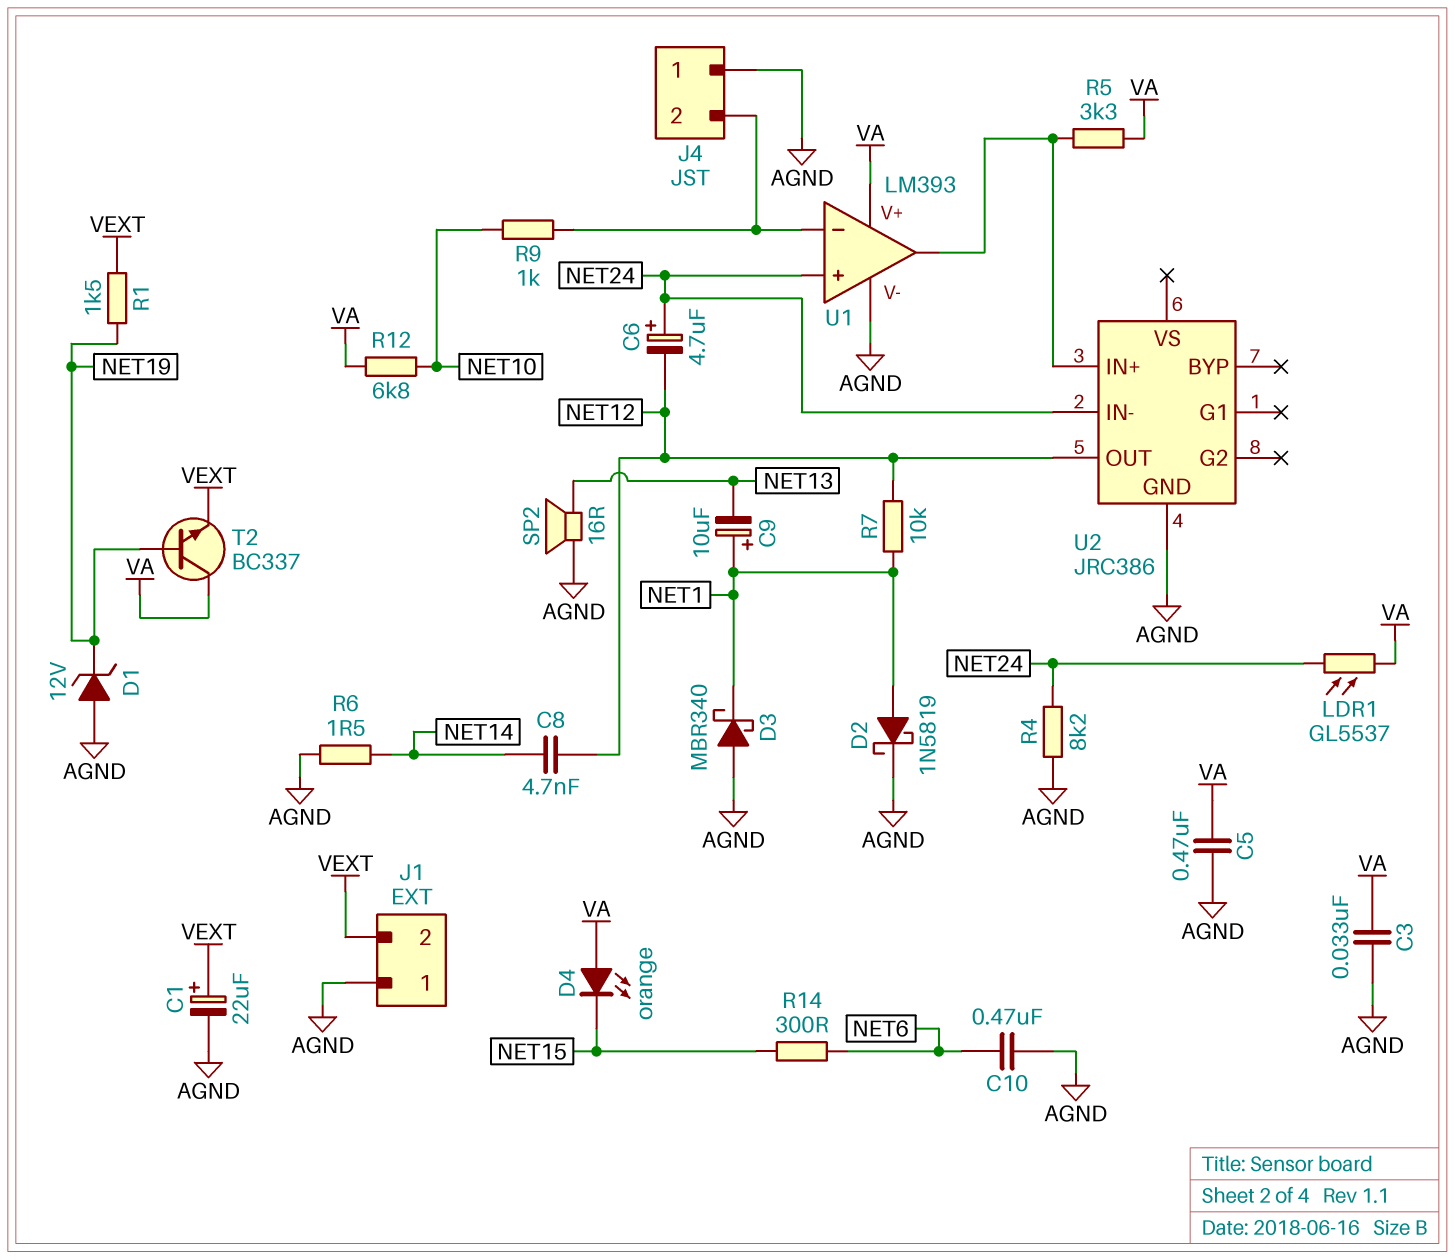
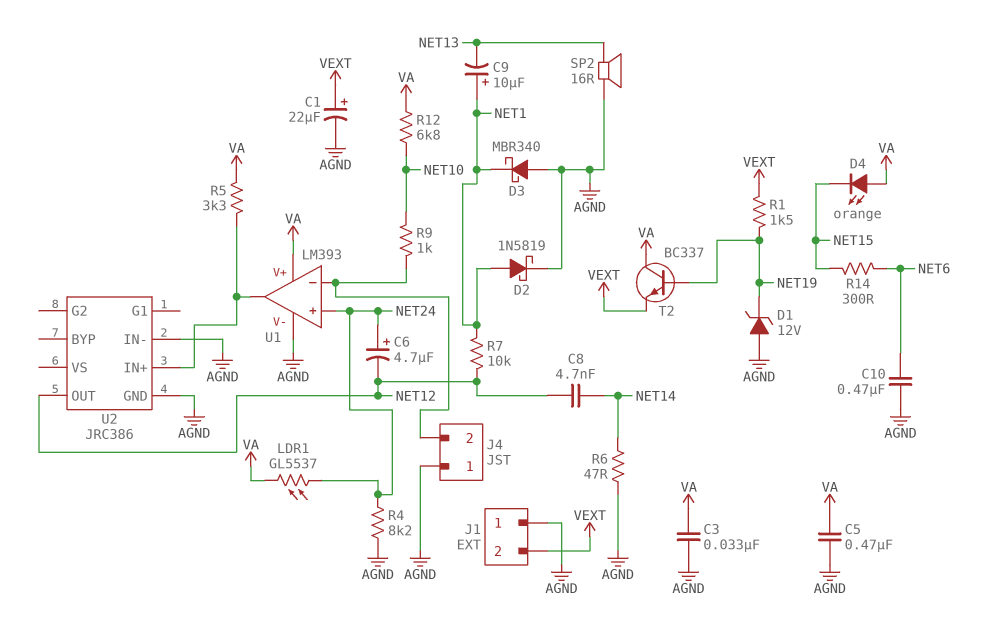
R6: 1.5 (AGND, NET14) -> 47 (AGND, NET14)
U2 pin IN-: NET24 -> AGND

